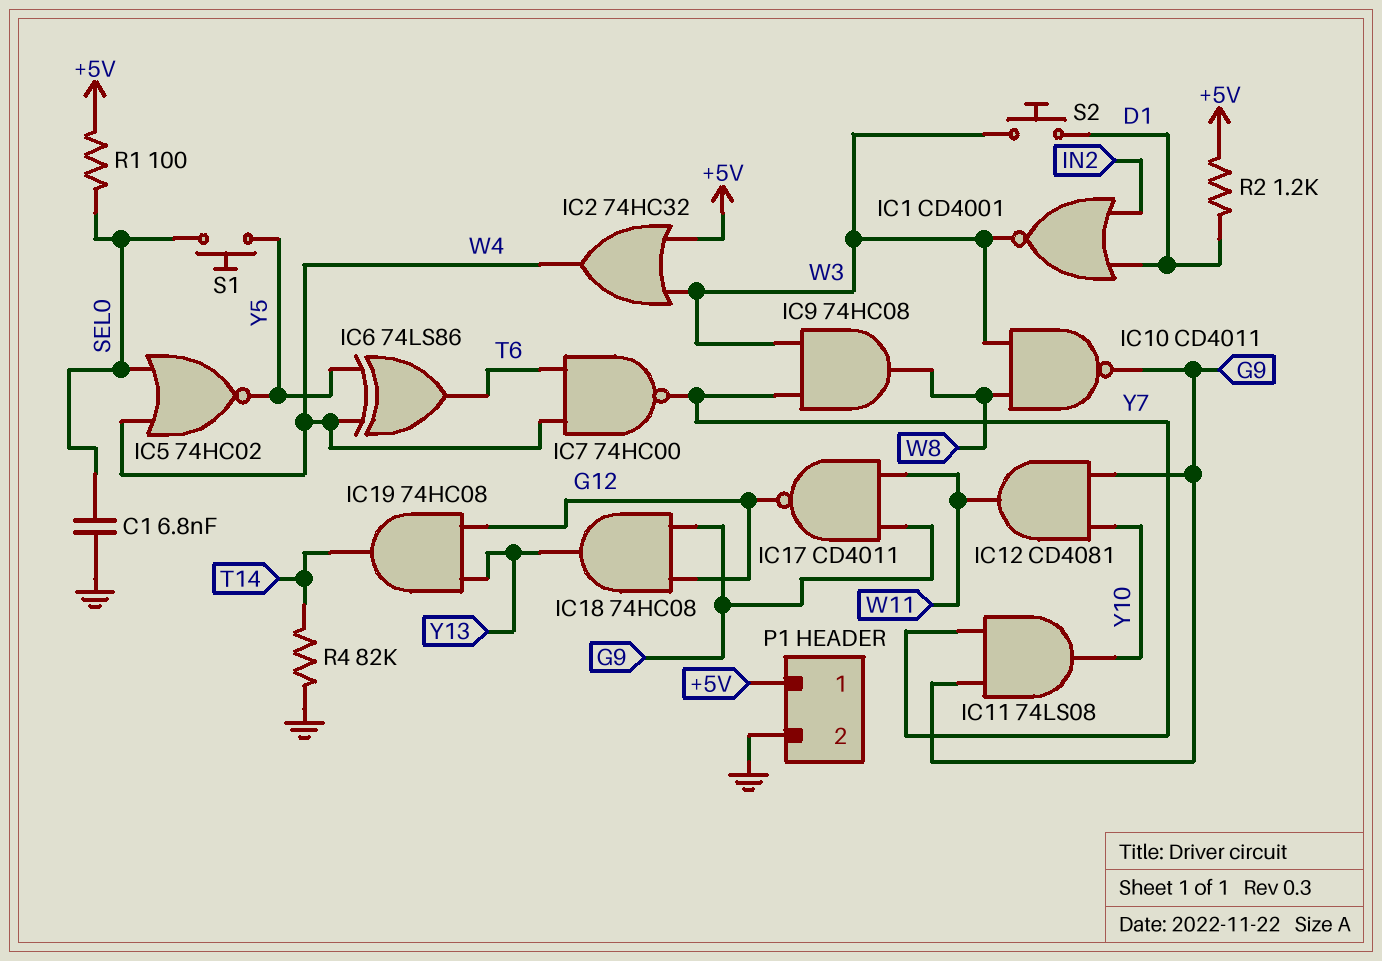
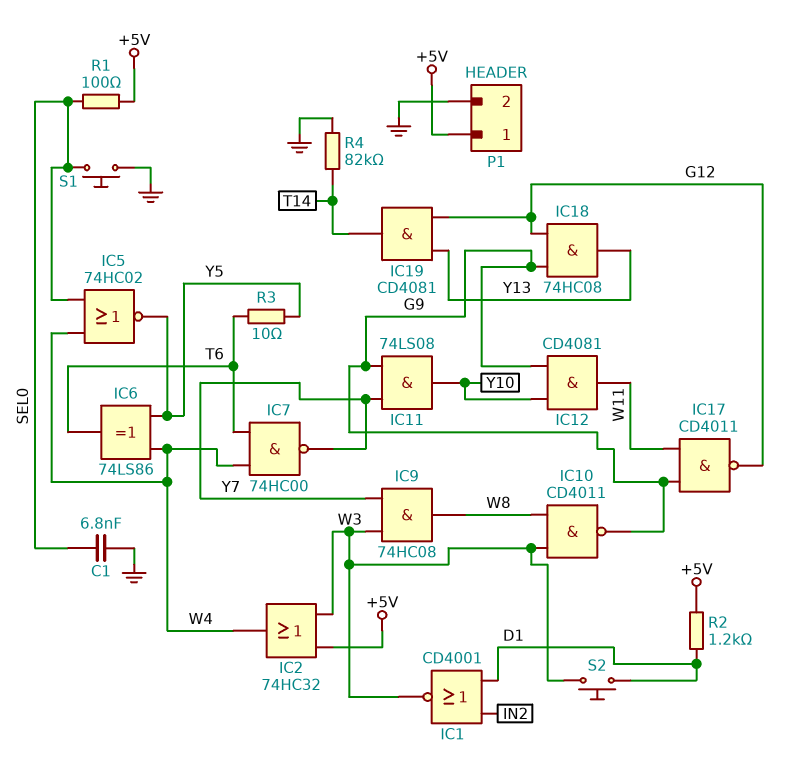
IC19: AND 74HC08 (in G12, in Y13, out T14) -> AND CD4081 (in G12, in Y13, out T14)
R3: none -> 10 (T6, Y5)
S1: button (SEL0, Y5) -> button (GND, SEL0)

